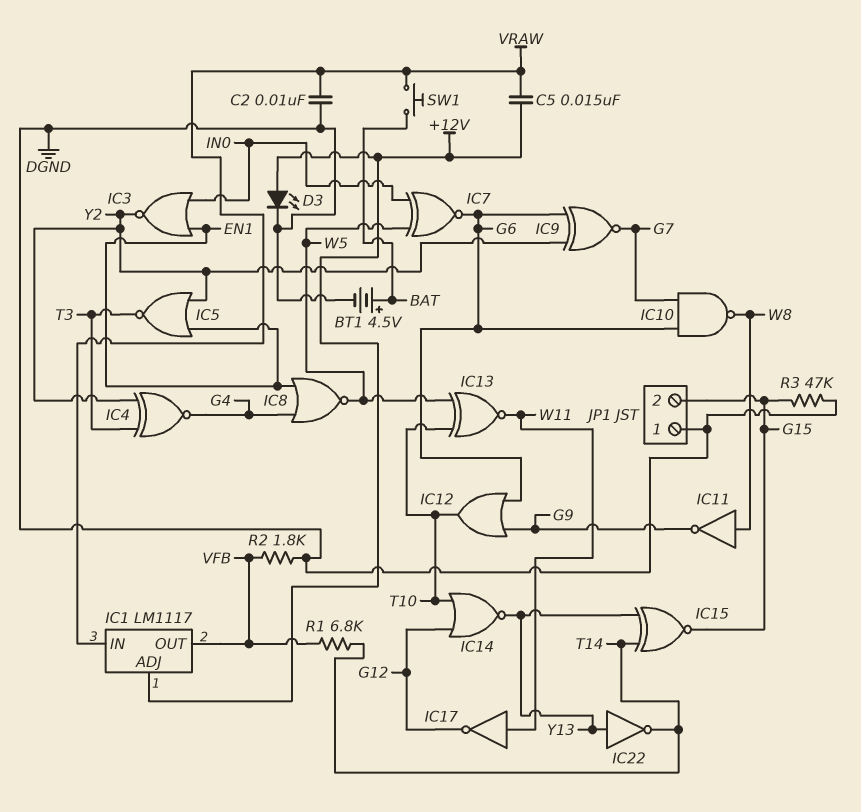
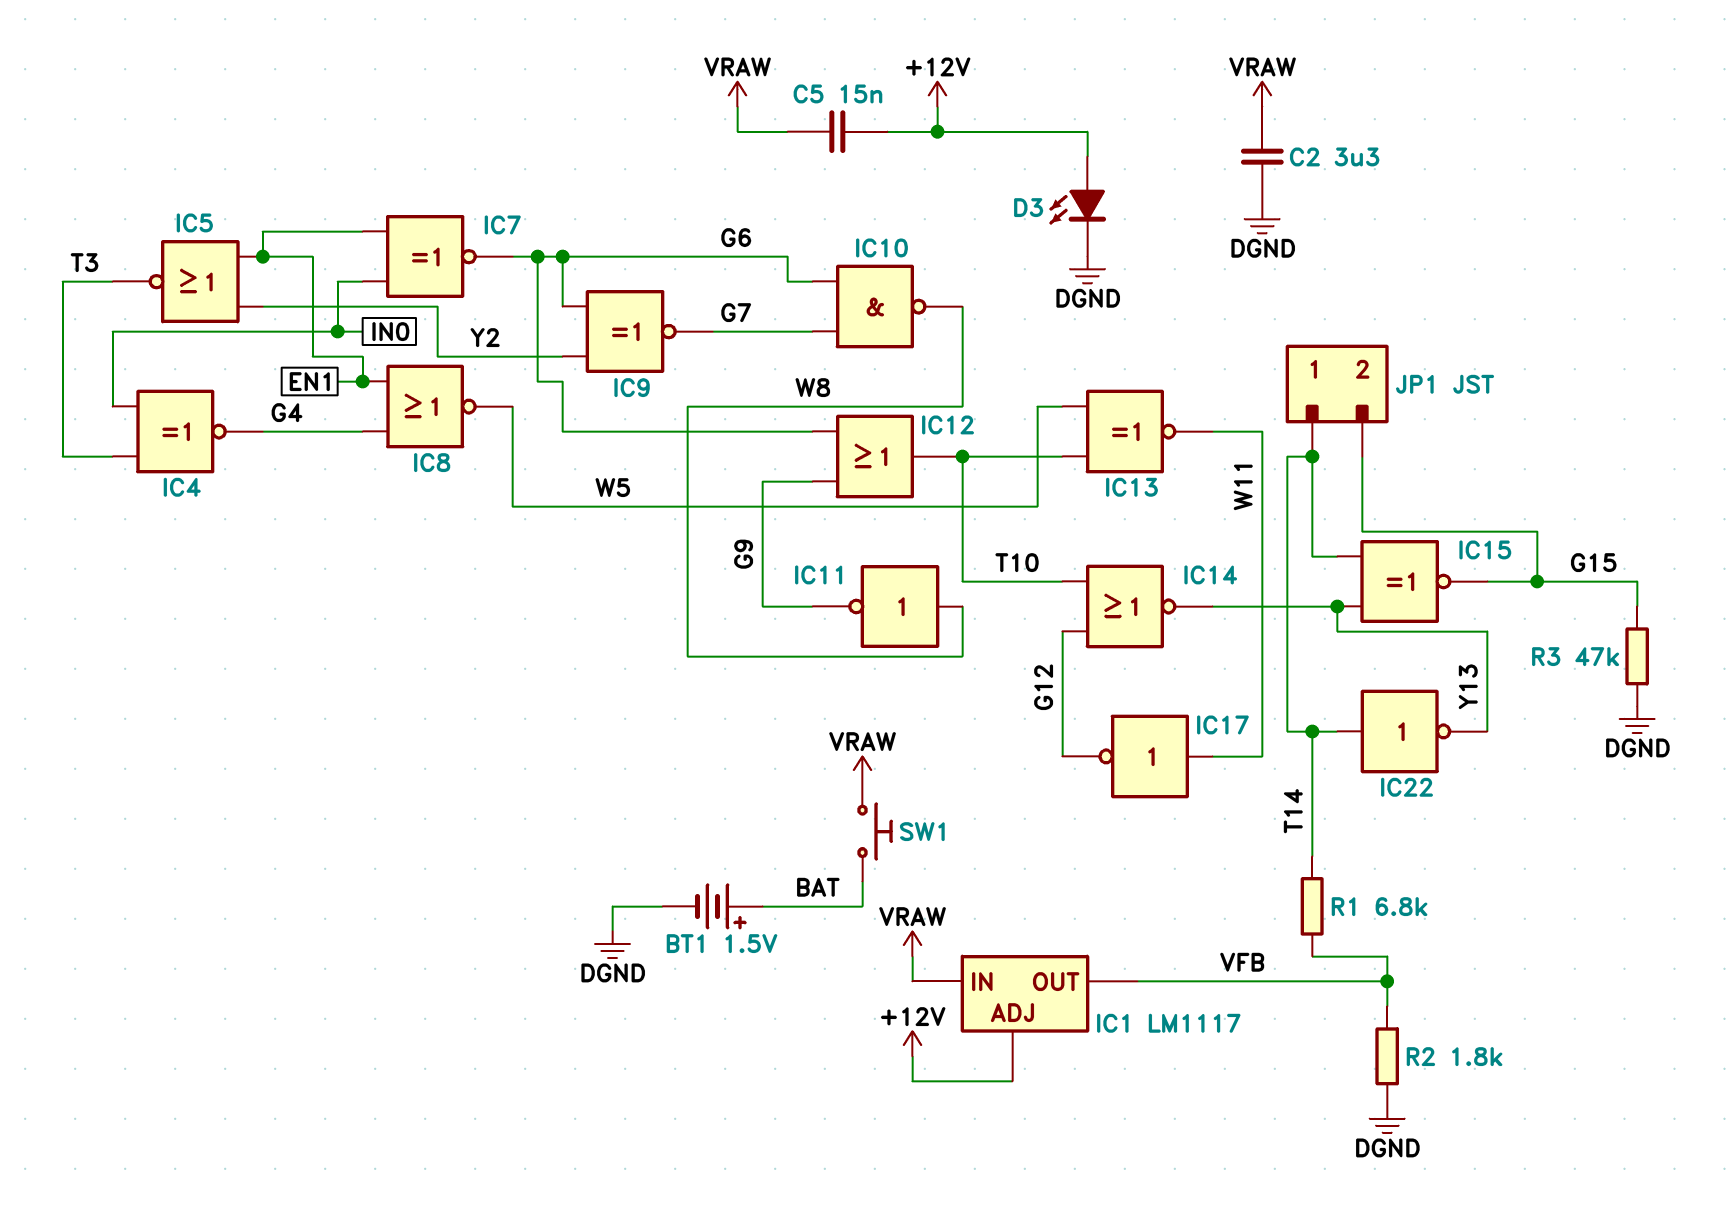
BT1: 4.5V (plus BAT, minus DGND) -> 1.5V (plus BAT, minus DGND)
C2: 10nF (DGND, VRAW) -> 3.3uF (DGND, VRAW)
IC3: NOR (in EN1, in IN0, out Y2) -> none
IC4: XNOR (in T3, in Y2, out G4) -> XNOR (in IN0, in T3, out G4)
IC7: XNOR (in IN0, in W5, out G6) -> XNOR (in EN1, in IN0, out G6)
IC22: NOT (in Y13, out T14) -> NOT (in T14, out Y13)
JP1 pin 1: DGND -> T14

